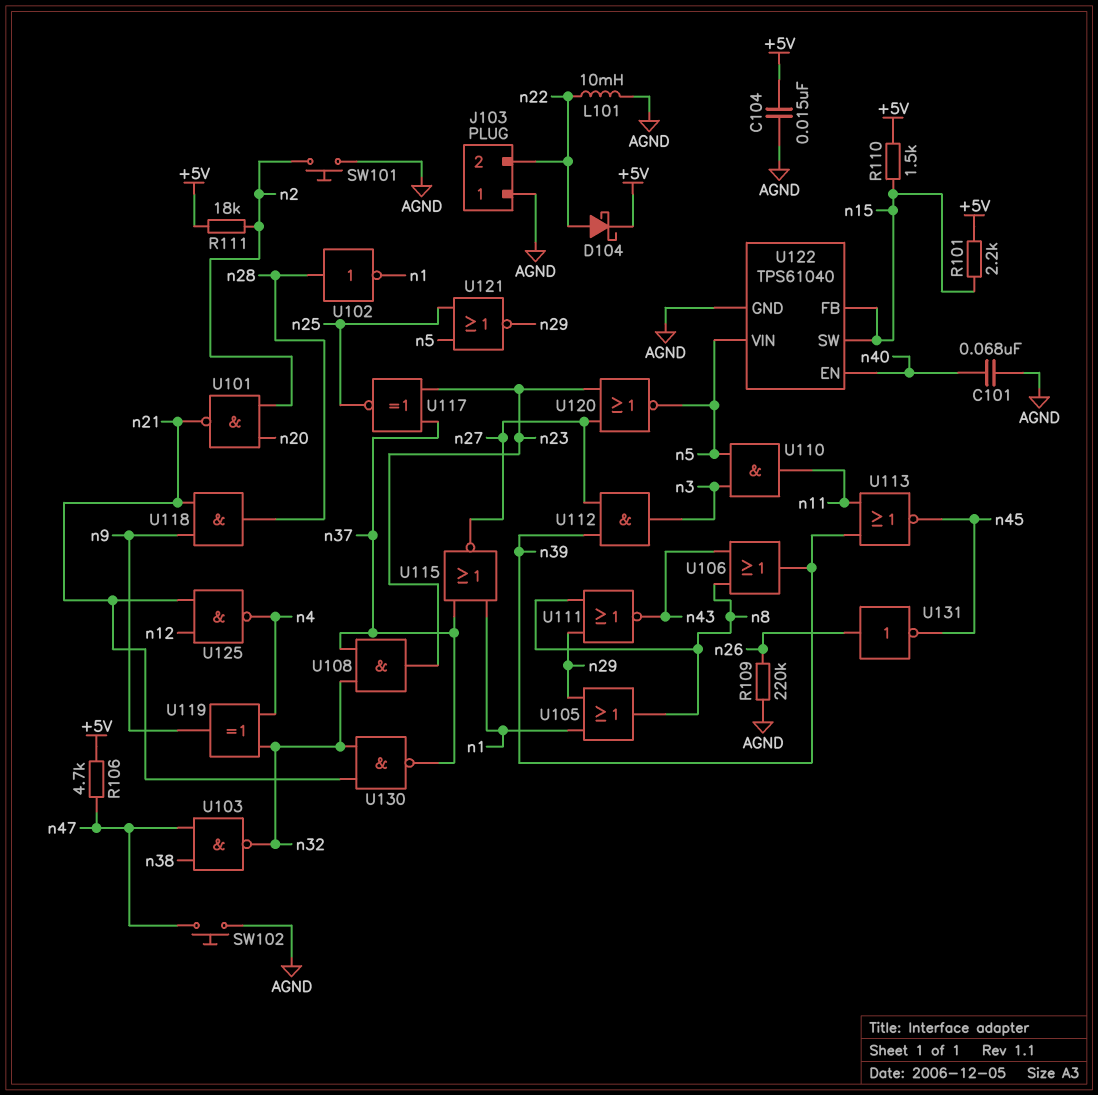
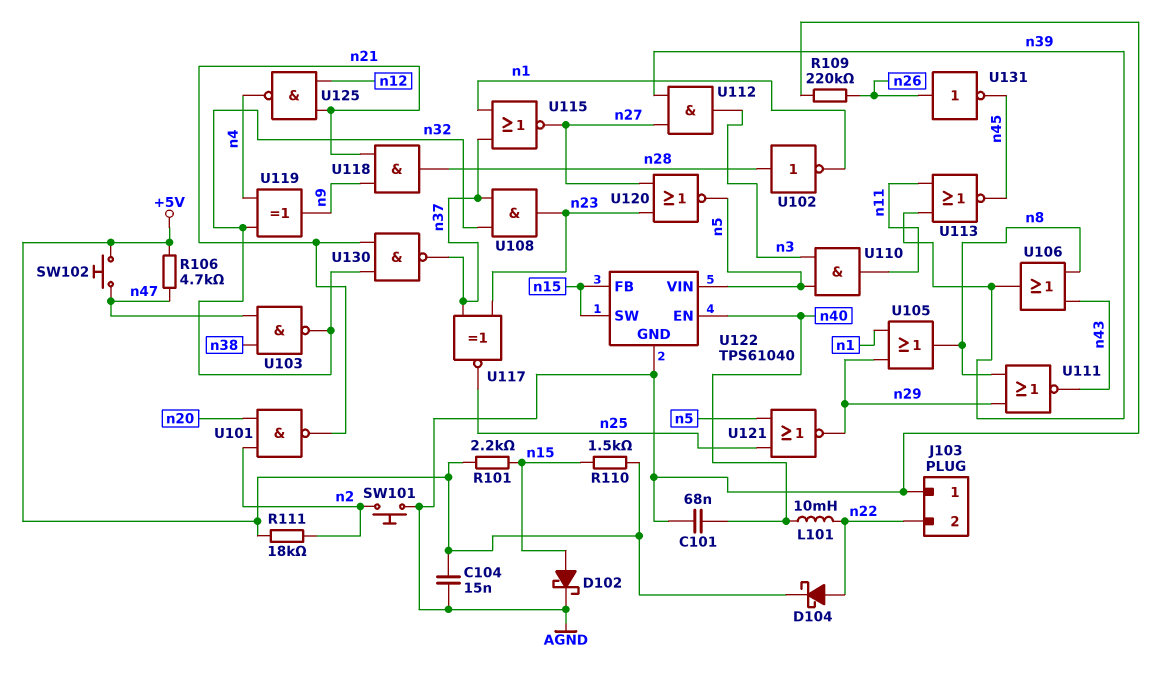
D102: none -> schottky (A n15, K AGND)
L101: 10mH (AGND, n22) -> 10mH (n22, n40)
SW102: button (AGND, n47) -> button (+5V, n47)

